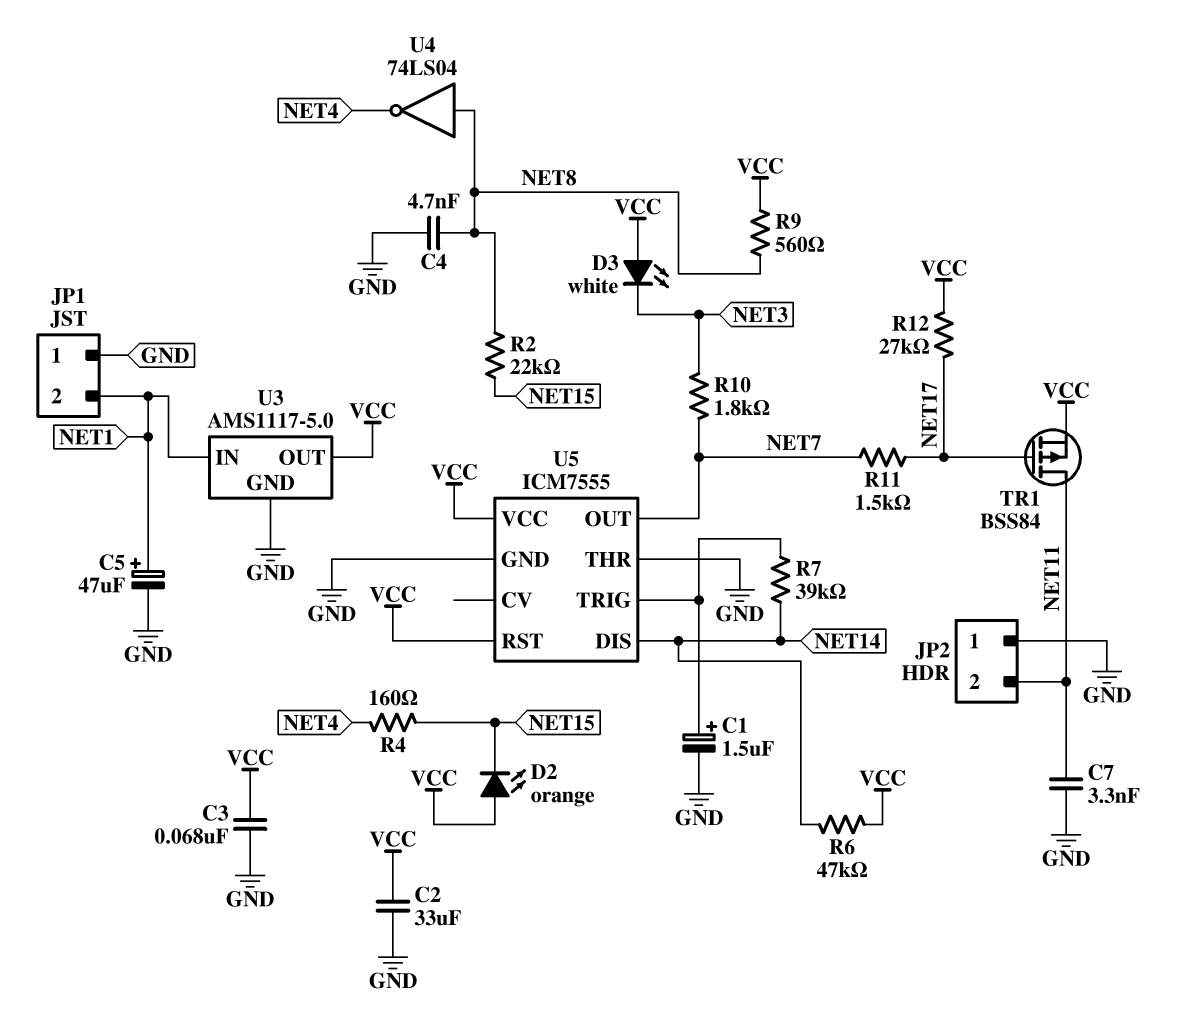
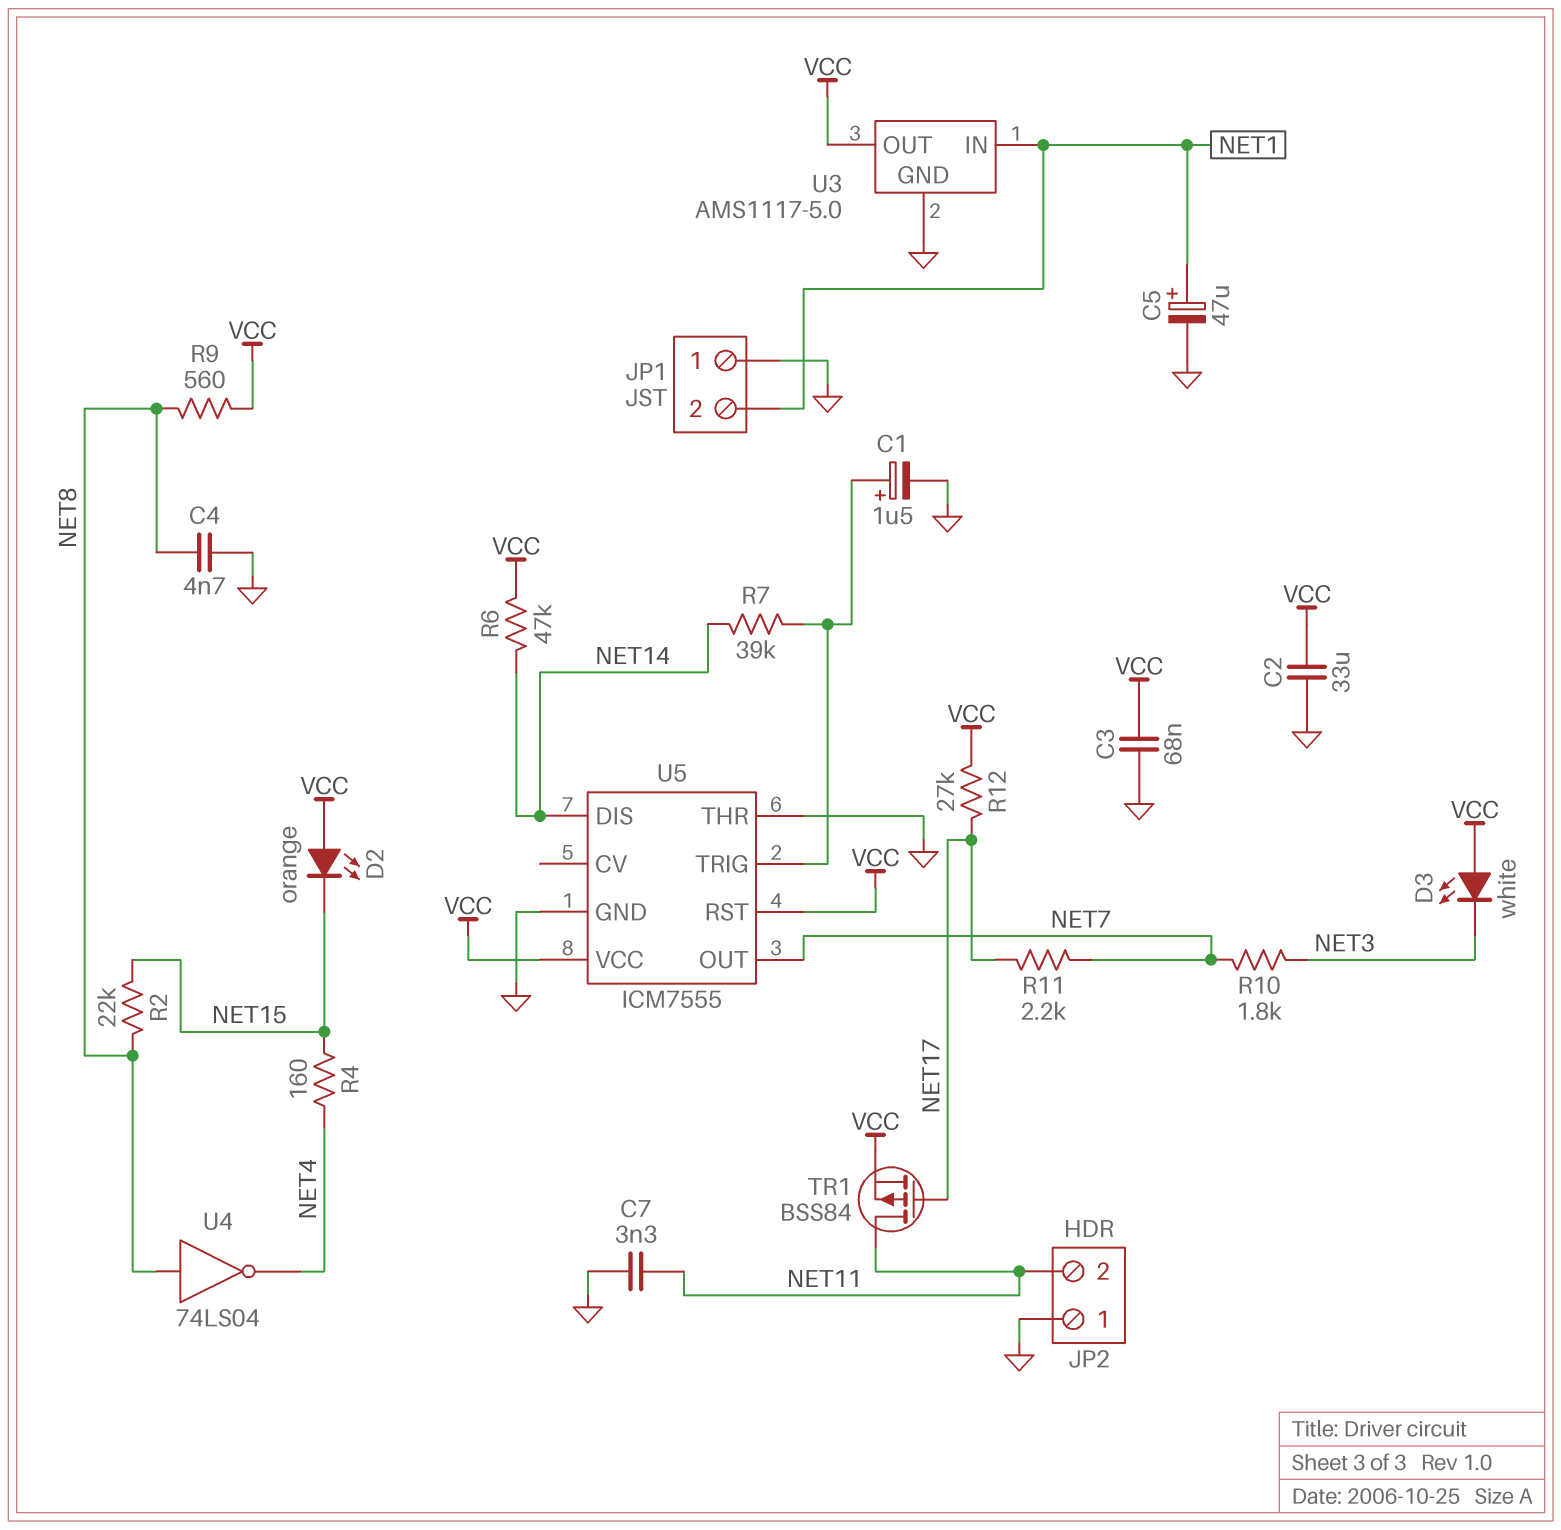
R11: 1.5k (NET7, NET17) -> 2.2k (NET7, NET17)

